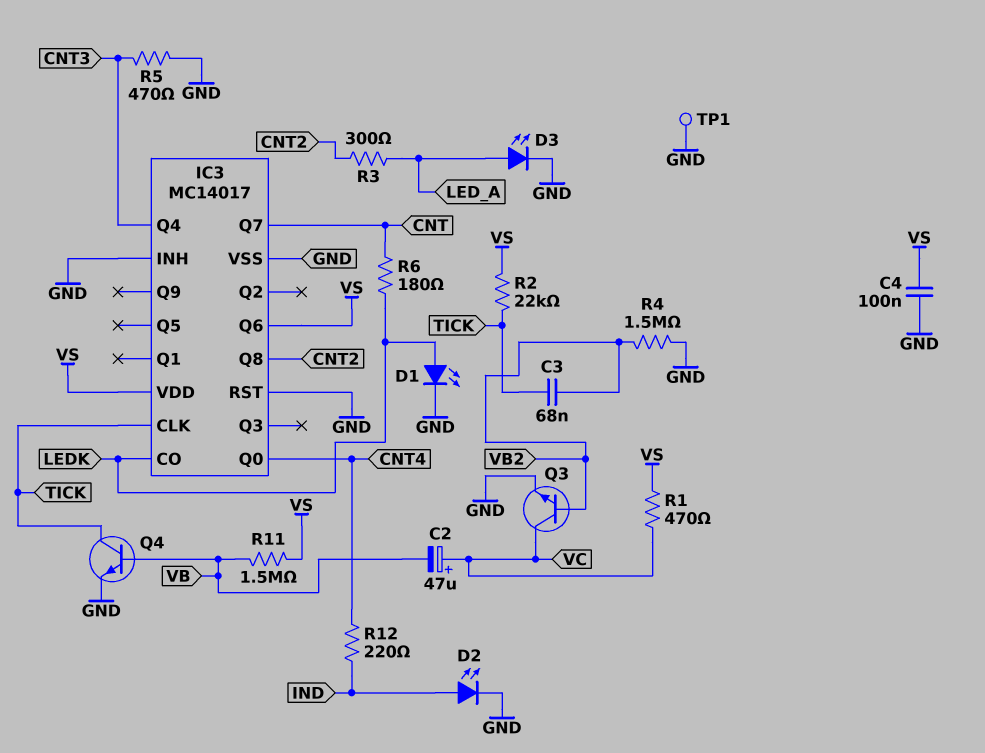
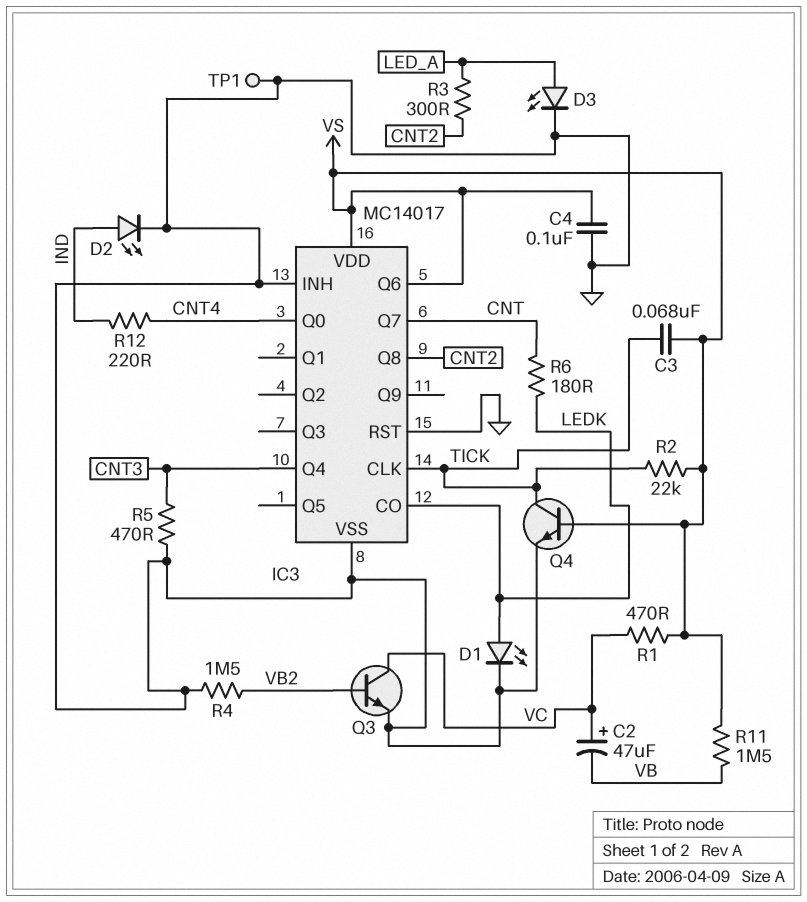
C3: 68nF (TICK, VB2) -> 68nF (TICK, VS)
Q4: NPN (B VB, C TICK, E GND) -> NPN (B VS, C TICK, E GND)

